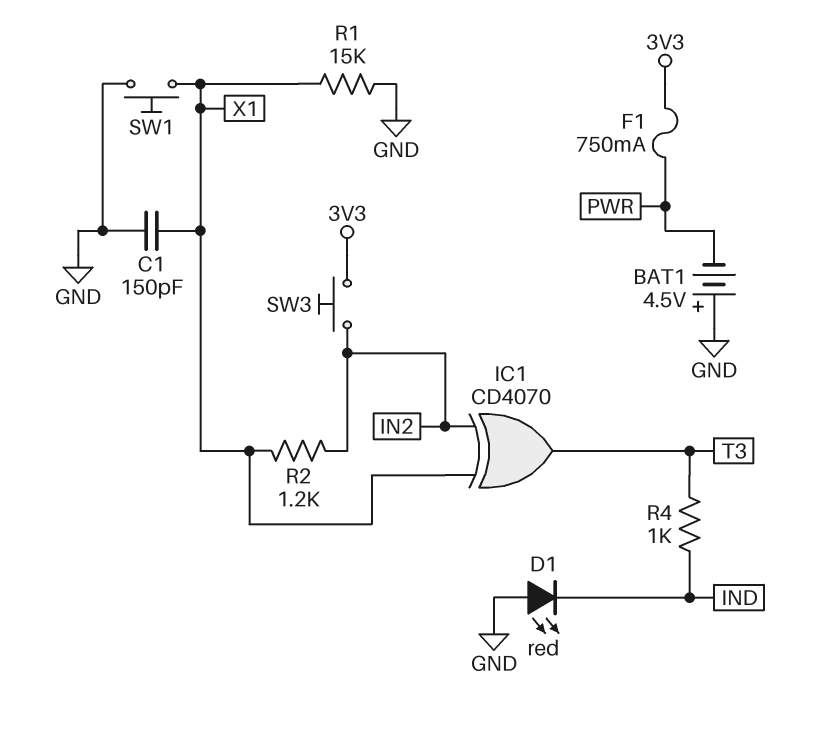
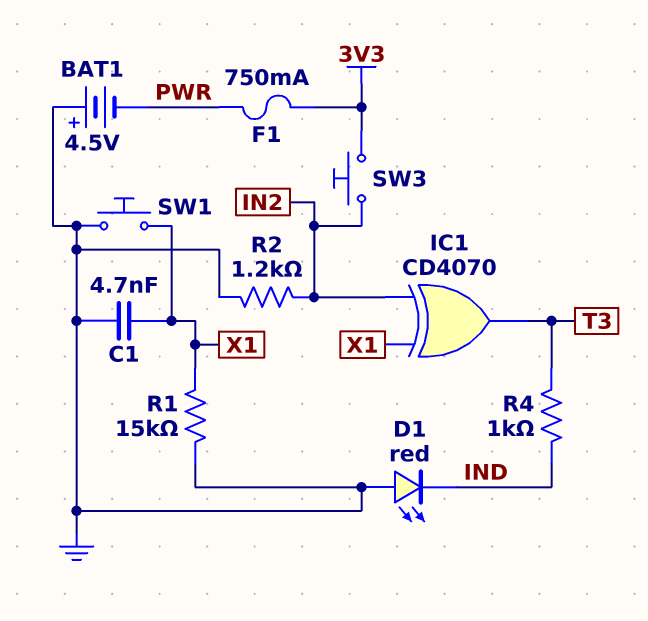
C1: 150pF (GND, X1) -> 4.7nF (GND, X1)
R2: 1.2k (IN2, X1) -> 1.2k (GND, IN2)

